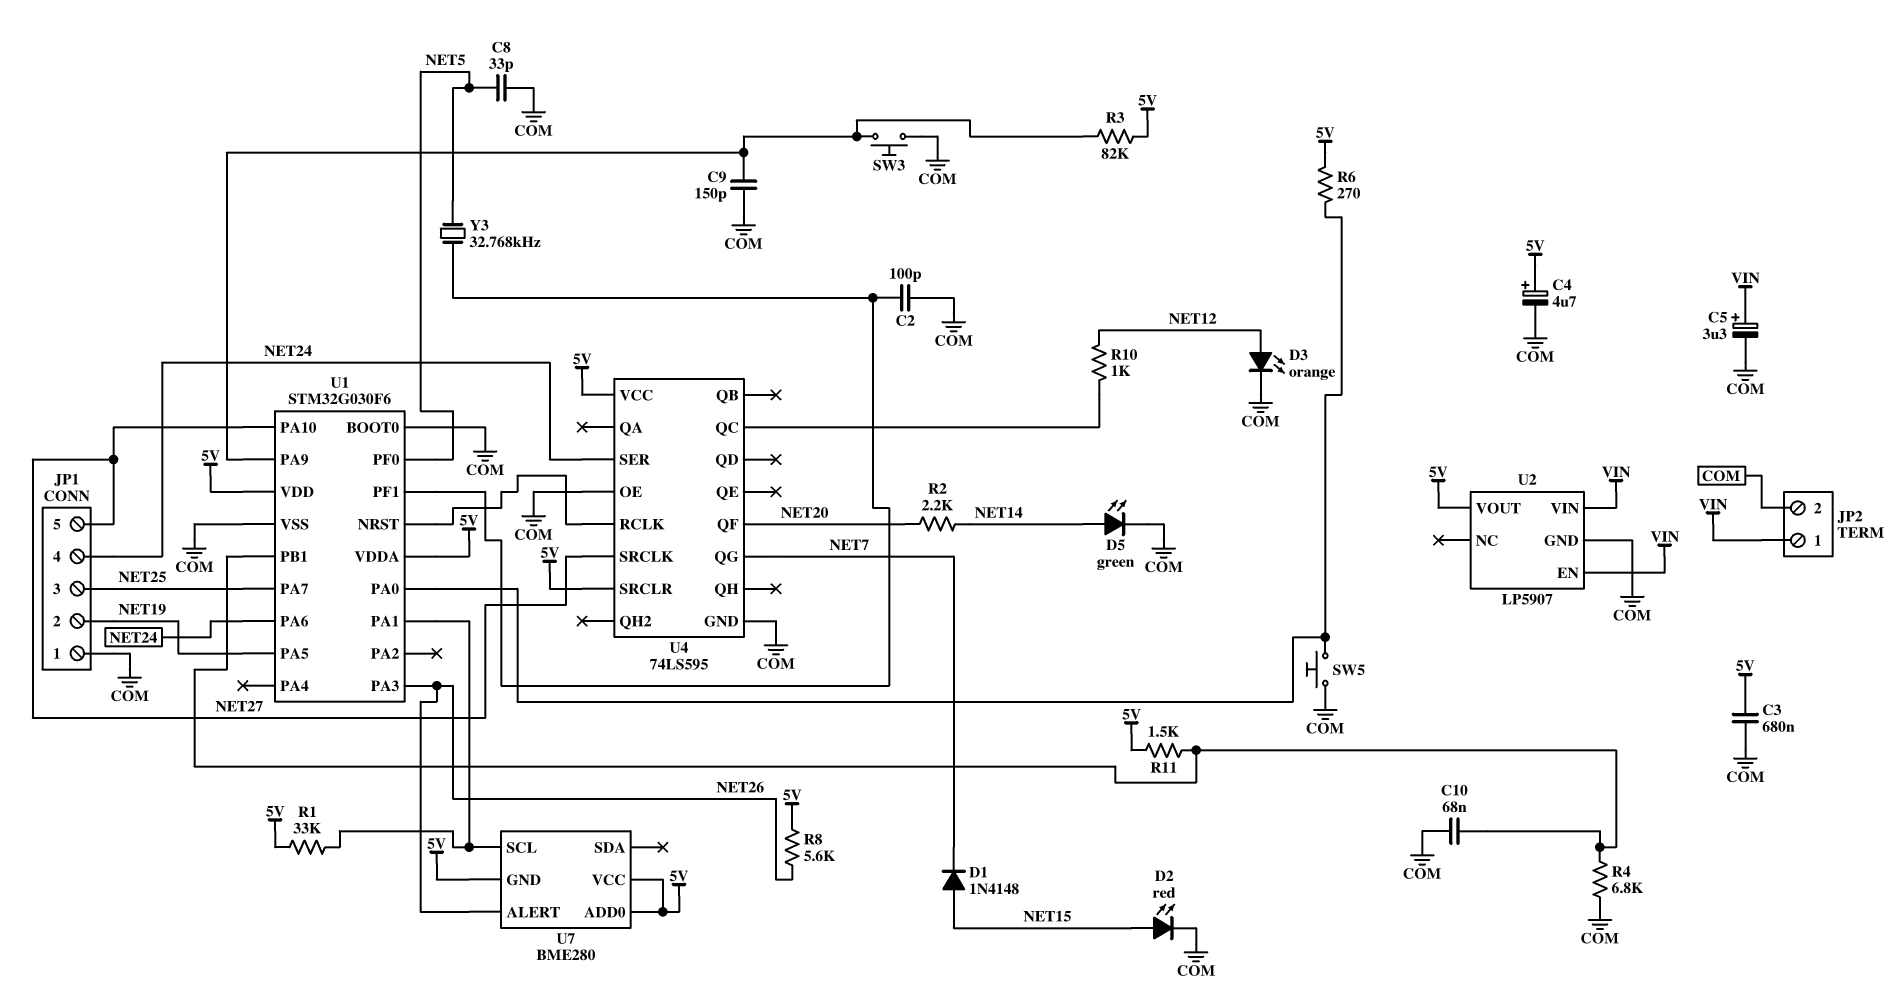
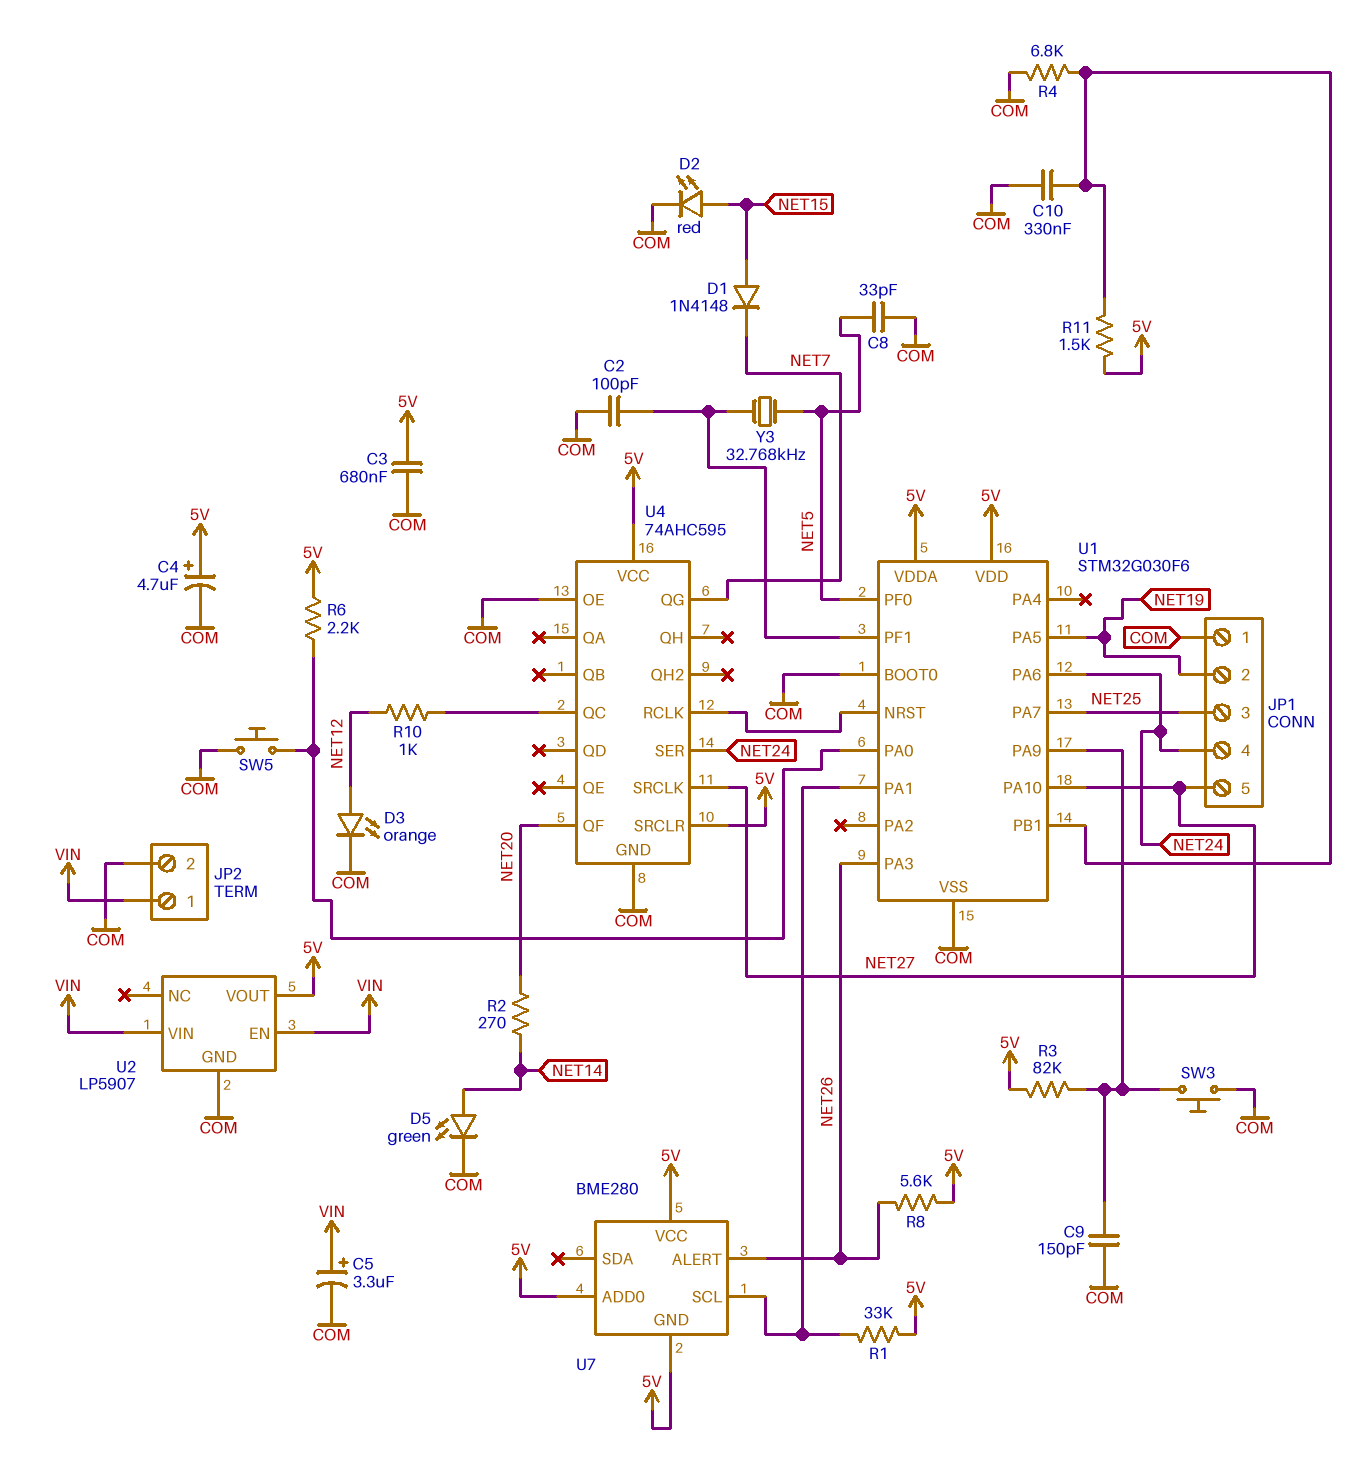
C10: 68nF (COM, U1/PB1) -> 330nF (COM, U1/PB1)
R2: 2.2k (NET14, NET20) -> 270 (NET14, NET20)
R6: 270 (5V, U1/PA0) -> 2.2k (5V, U1/PA0)
U4: 74LS595 -> 74AHC595

